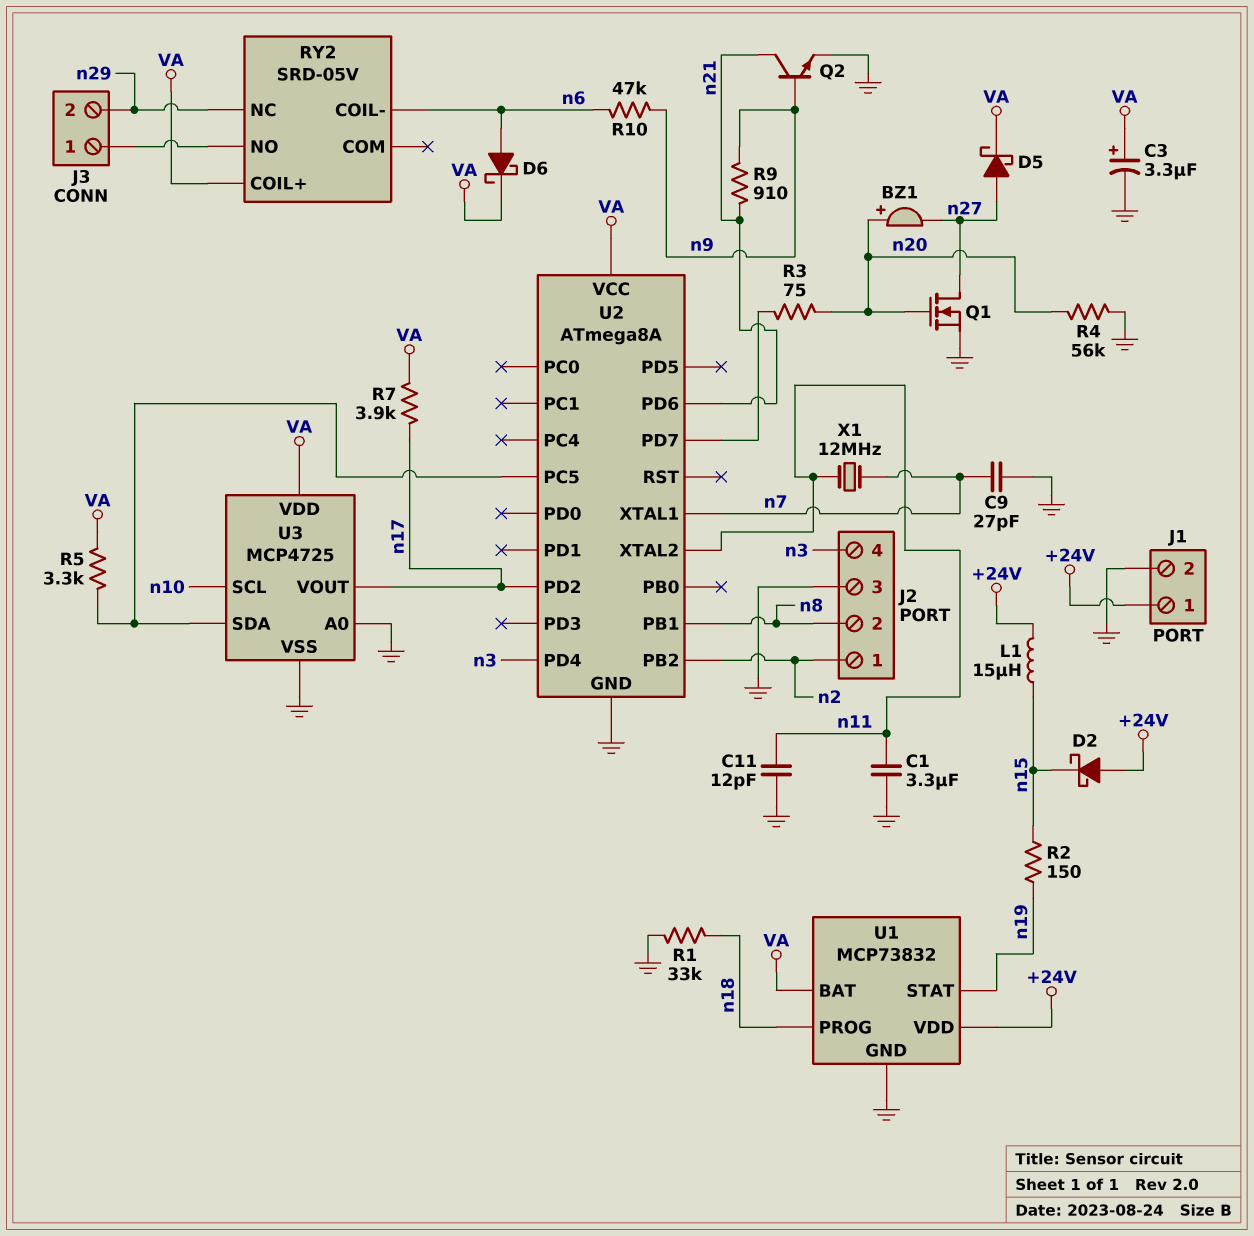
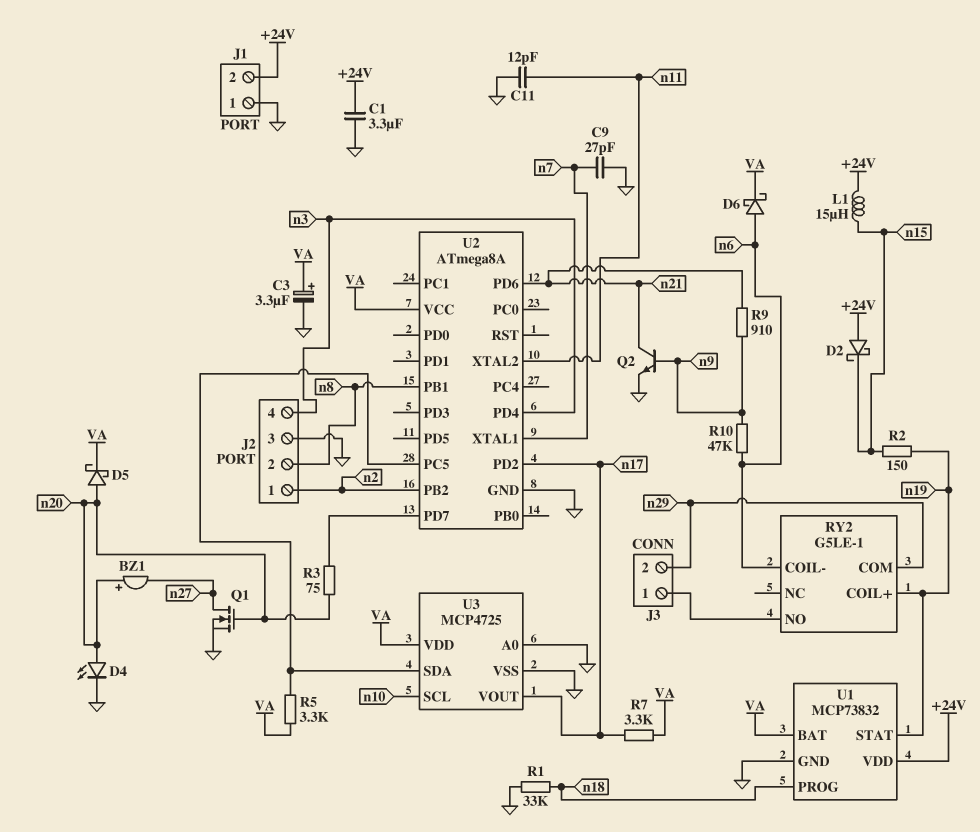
C1: 3.3uF (GND, n11) -> 3.3uF (+24V, GND)
D4: none -> LED (A n20, K GND)
D5: schottky (A n27, K VA) -> schottky (A n20, K VA)
J1 pin 1: +24V -> GND
J1 pin 2: GND -> +24V
R4: 56k (GND, n20) -> none
R7: 3.9k (VA, n17) -> 3.3k (VA, n17)
RY2: SRD-05V -> G5LE-1
RY2 pin COIL+: VA -> n19
RY2 pin COM: none -> n29
RY2 pin NC: n29 -> none
X1: 12MHz (n7, n11) -> none

